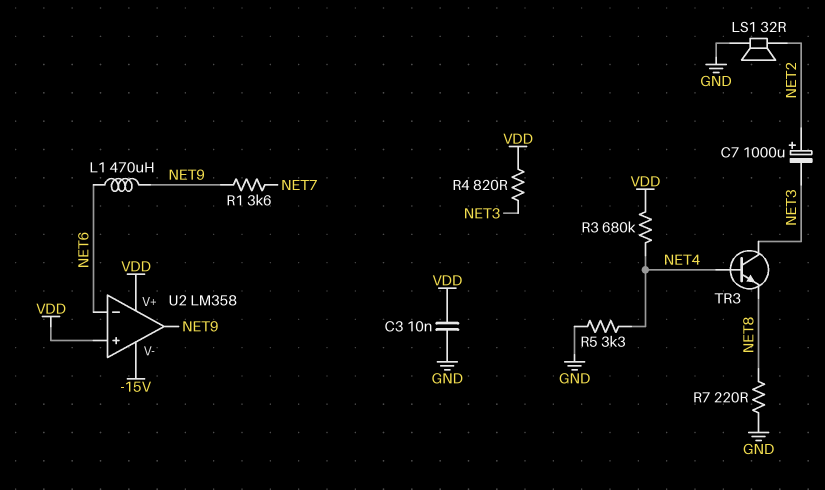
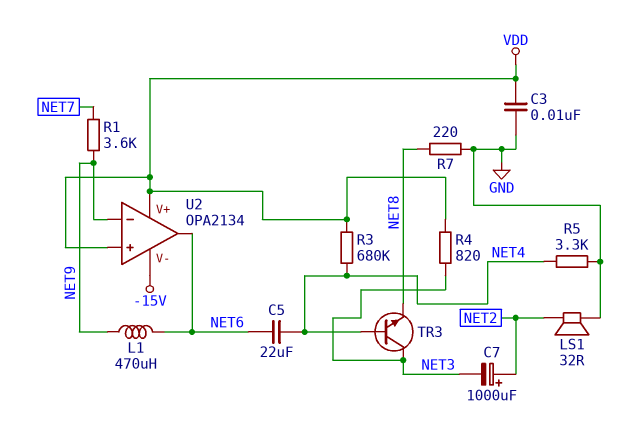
C5: none -> 22uF (NET4, NET6)
U2: LM358 -> OPA2134
U2 pin in-: NET6 -> NET9
U2 pin out: NET9 -> NET6

